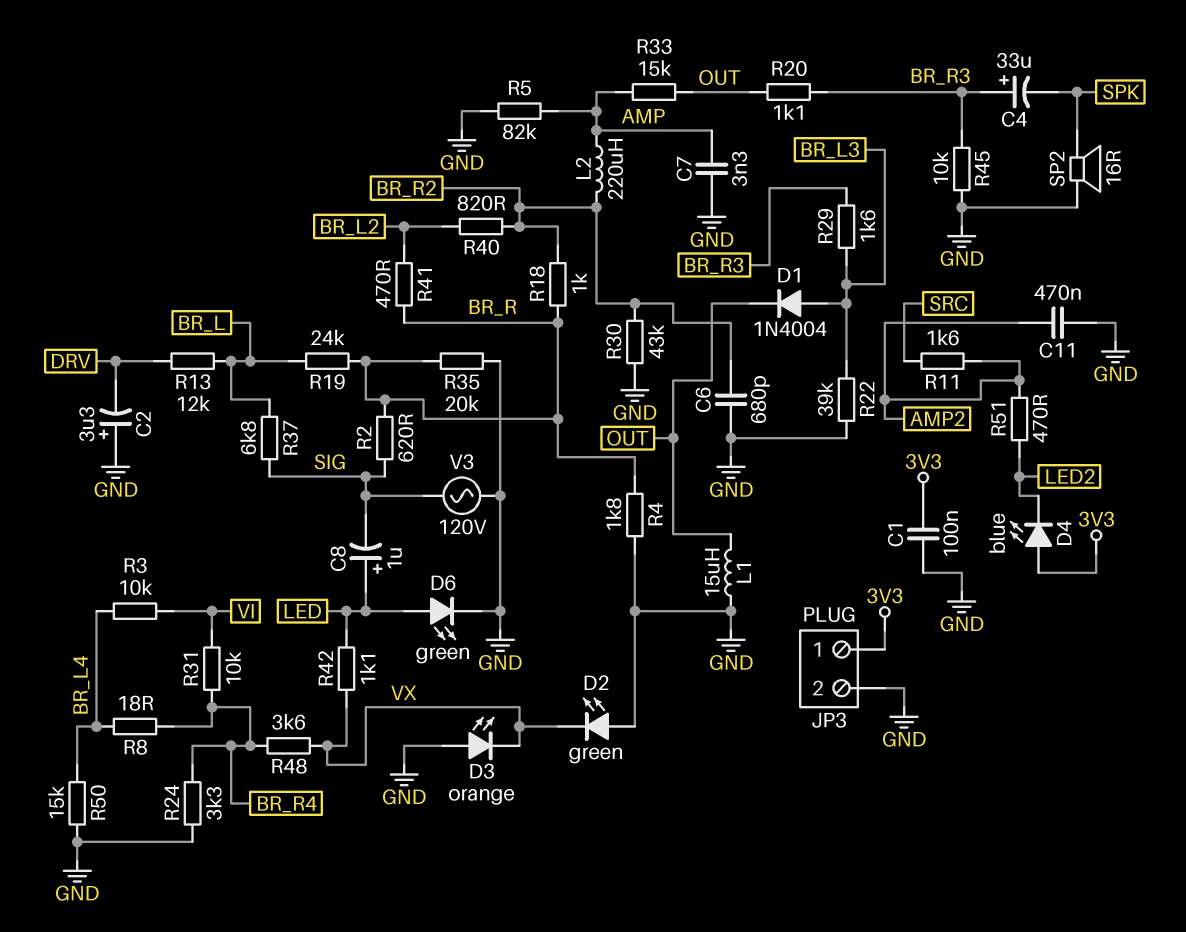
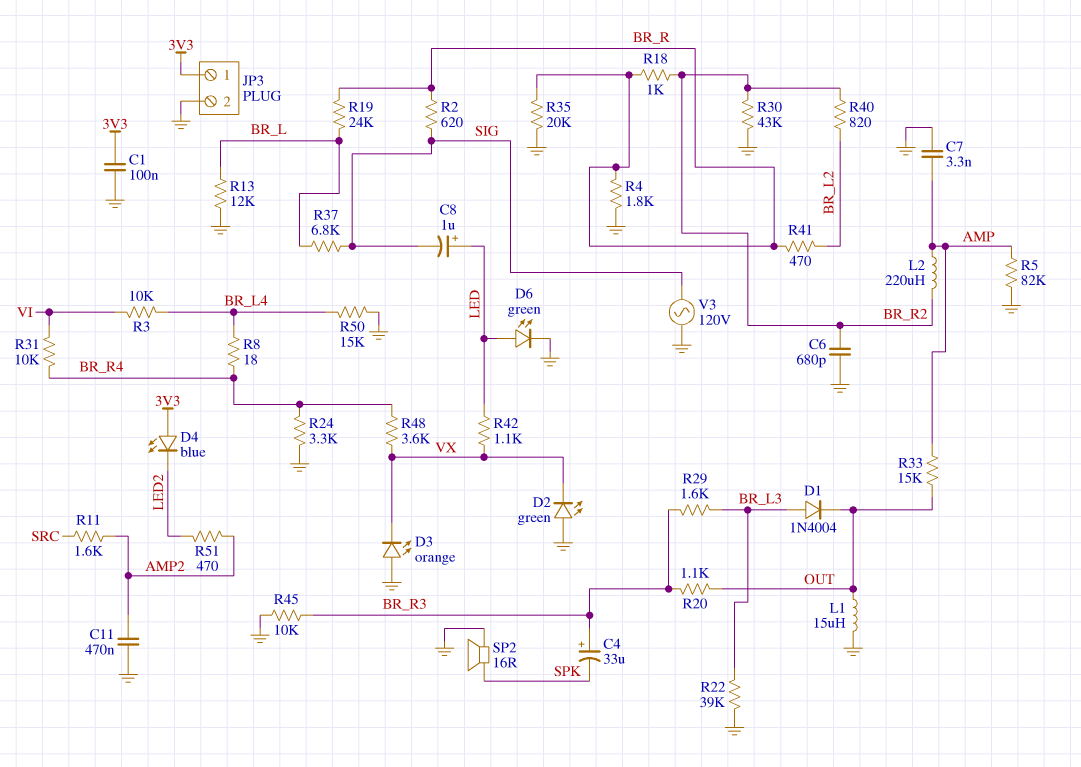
C2: 3.3uF (plus GND, minus DRV) -> none
R13: 12k (BR_L, DRV) -> 12k (BR_L, GND)

